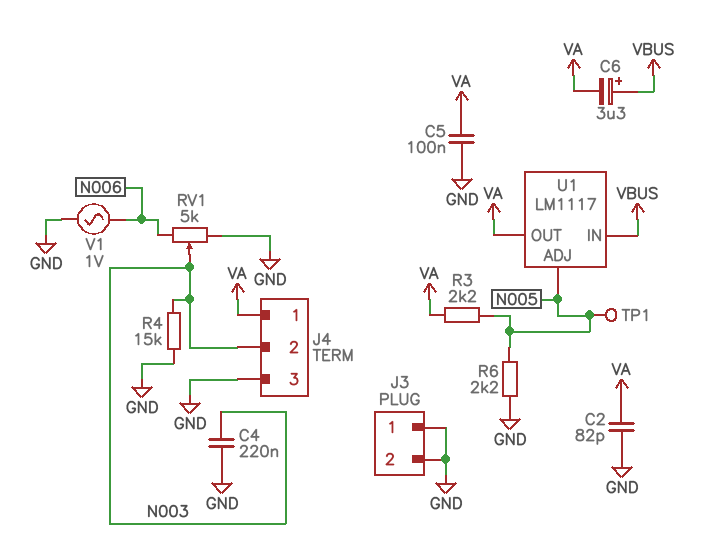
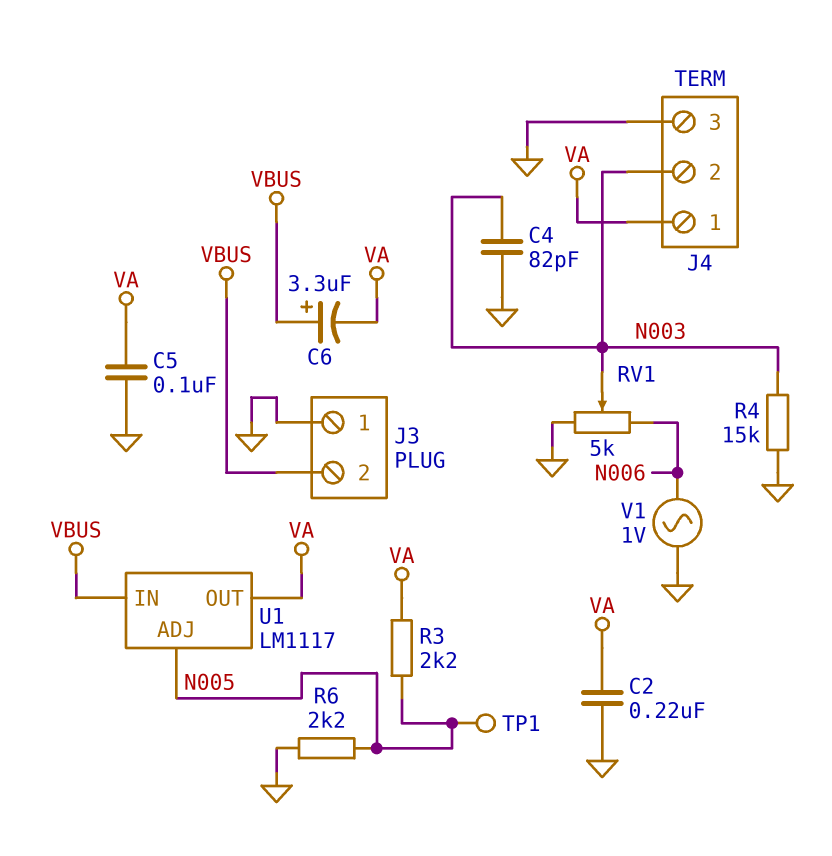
C2: 82pF (GND, VA) -> 220nF (GND, VA)
C4: 220nF (GND, N003) -> 82pF (GND, N003)
J3 pin 2: GND -> VBUS

